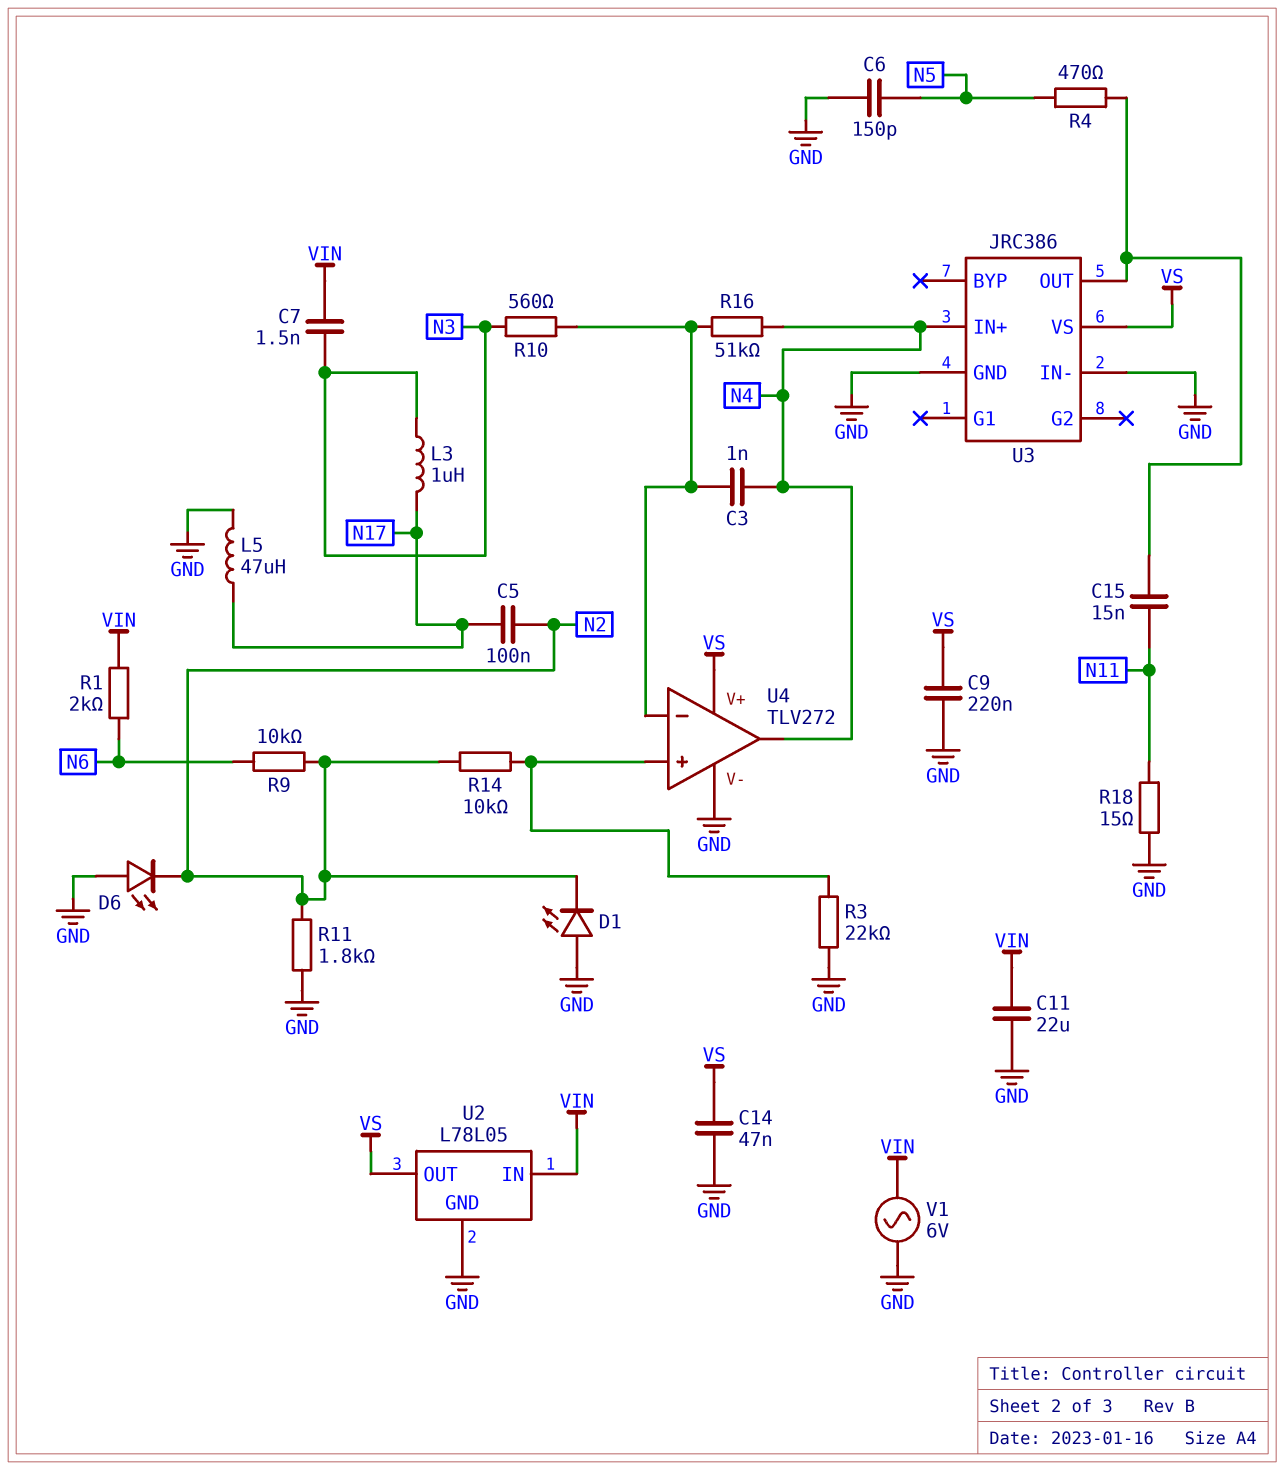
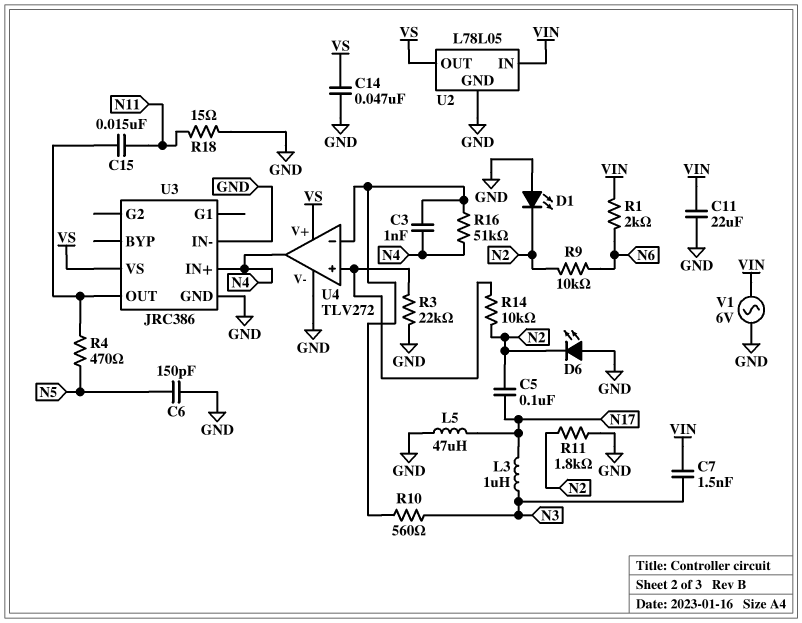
C9: 220nF (GND, VS) -> none

